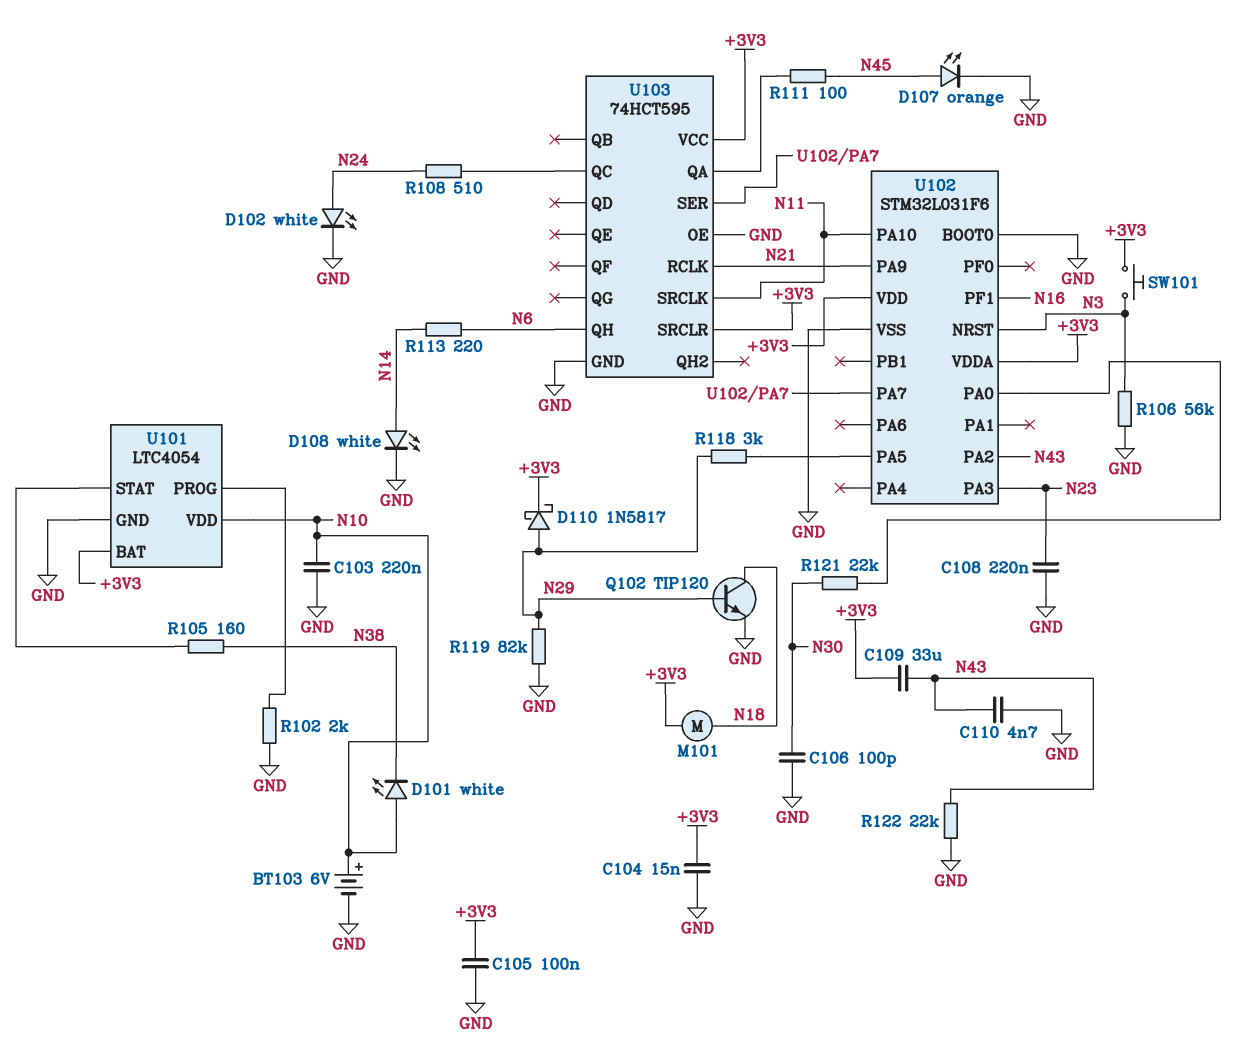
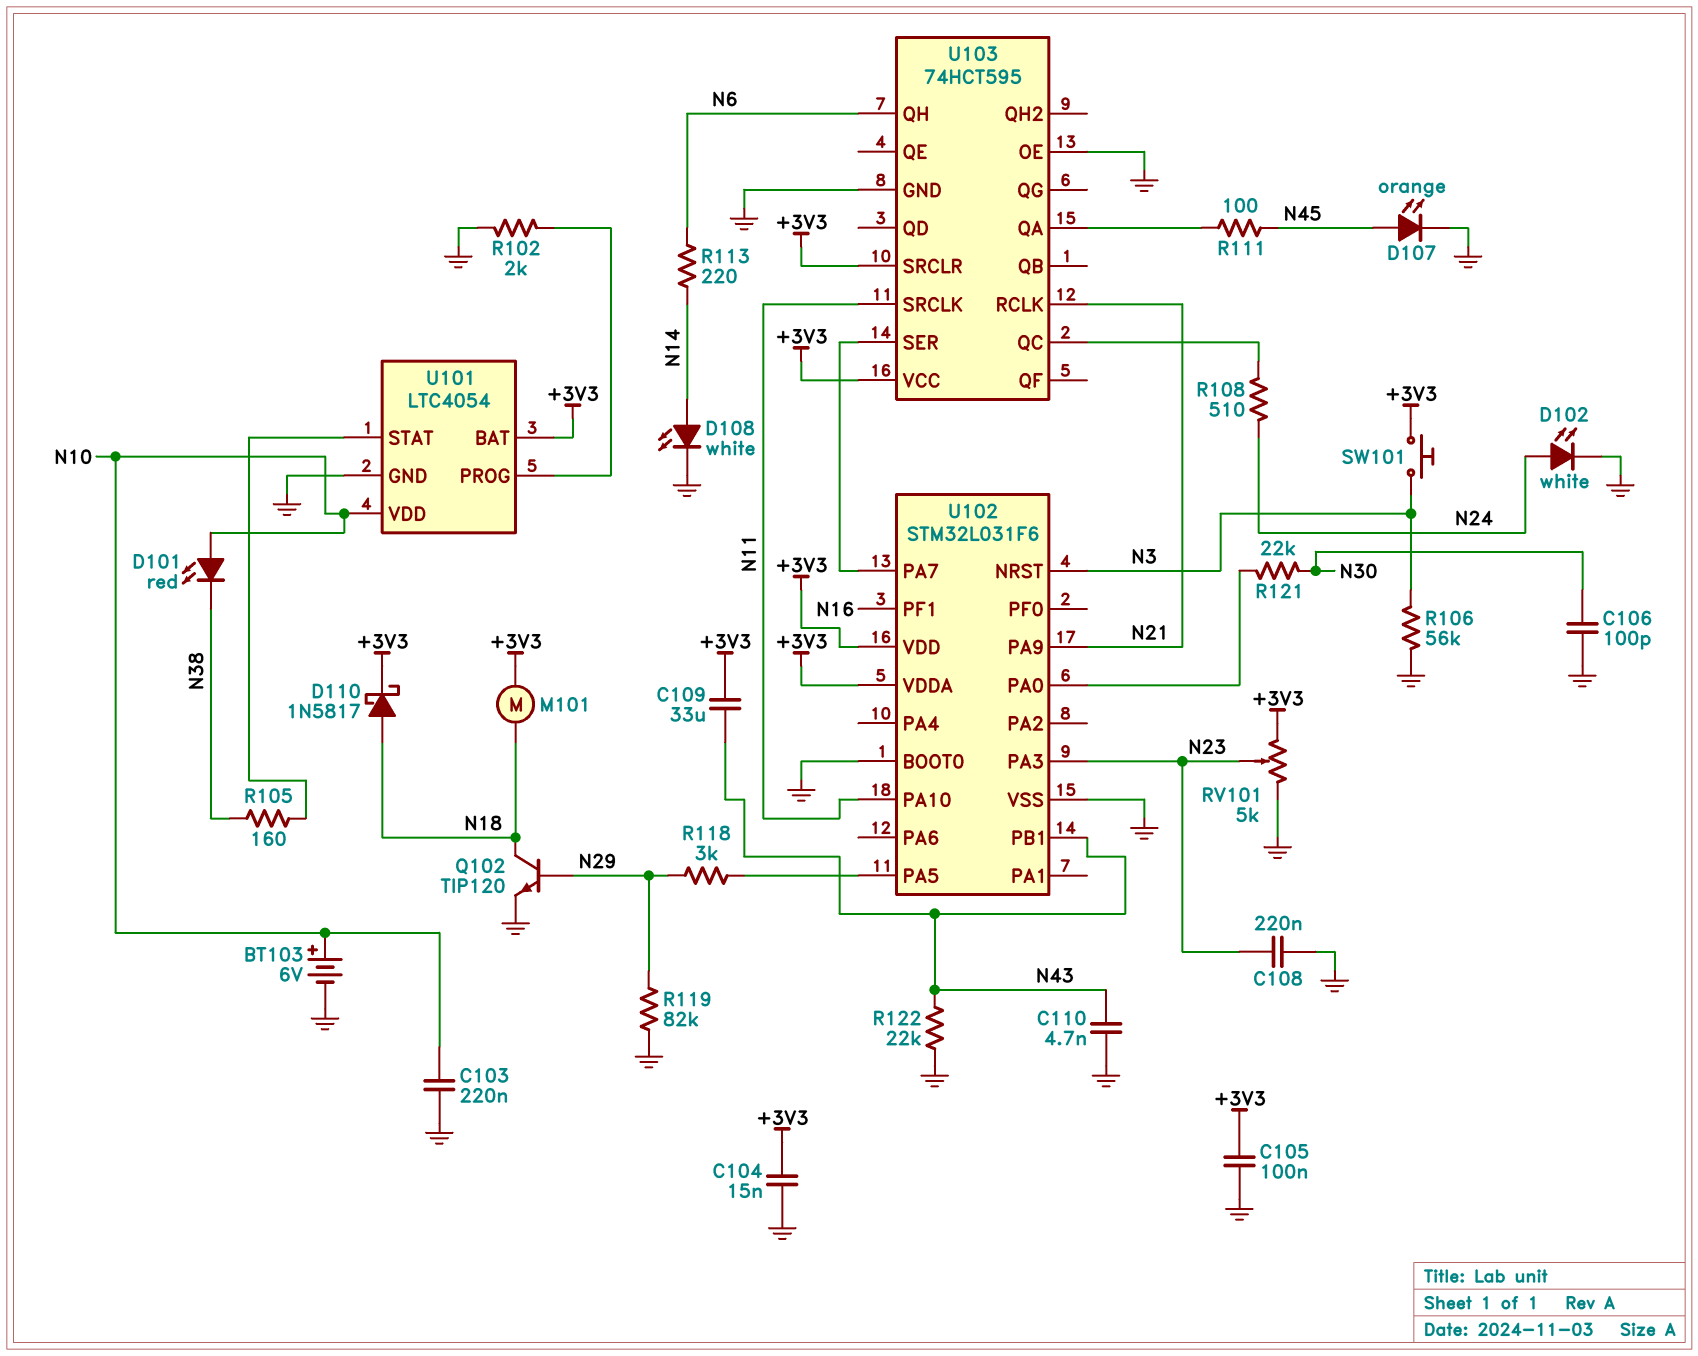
D101: LED white (A N10, K N38) -> LED red (A N10, K N38)
D110: schottky 1N5817 (A N29, K +3V3) -> schottky 1N5817 (A N18, K +3V3)
RV101: none -> 5k (+3V3, GND, wiper N23)
U102 pin PA2: N43 -> none
U102 pin PB1: none -> N43

